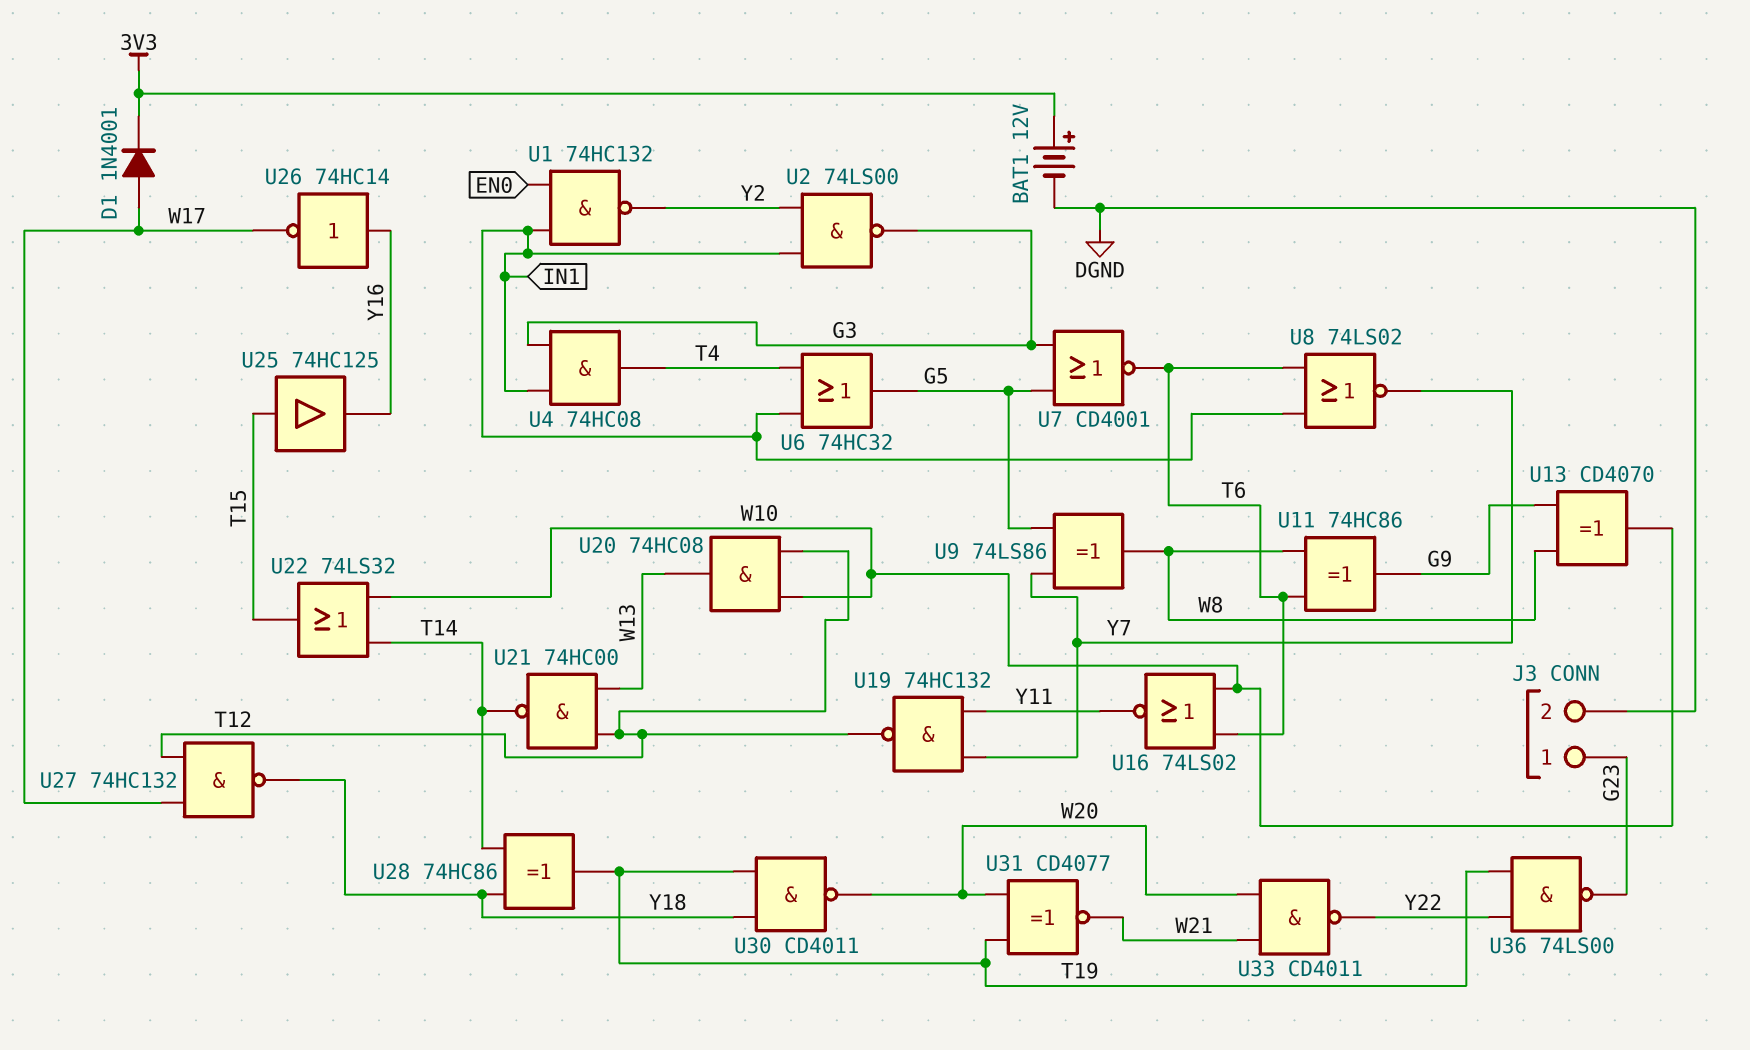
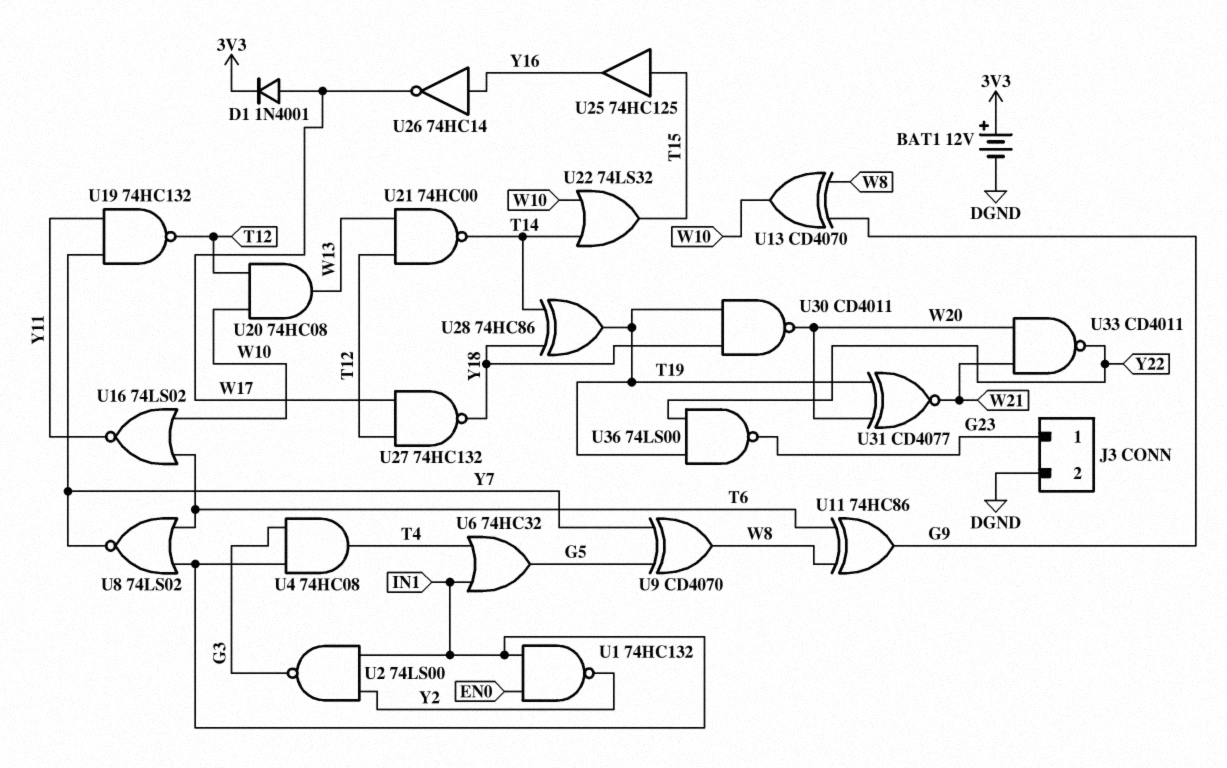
U7: NOR CD4001 (in G3, in G5, out T6) -> none
U9: XOR 74LS86 (in G5, in Y7, out W8) -> XOR CD4070 (in G5, in Y7, out W8)

